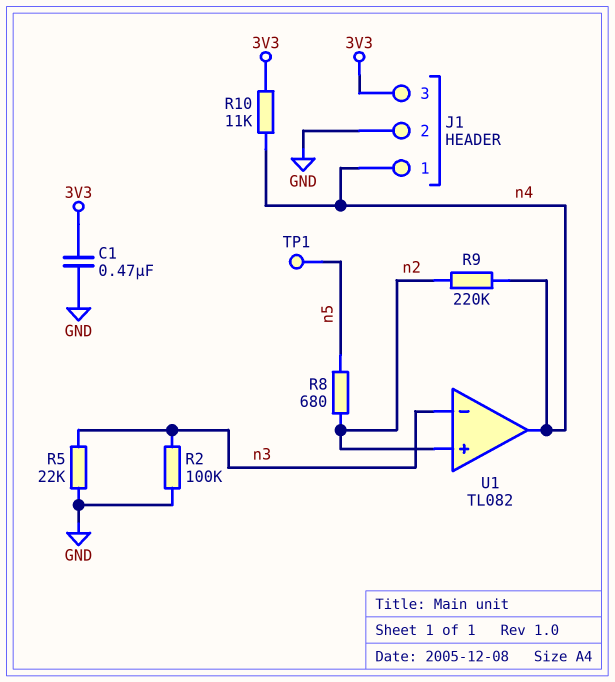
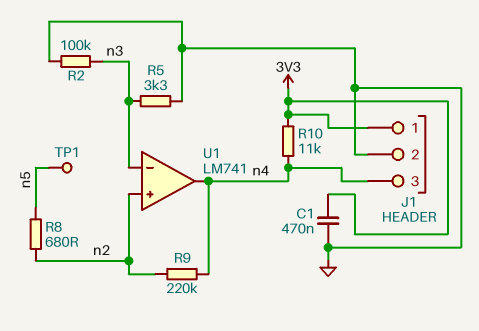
J1 pin 1: n4 -> 3V3
J1 pin 3: 3V3 -> n4
R5: 22k (GND, n3) -> 3.3k (GND, n3)
U1: TL082 -> LM741

